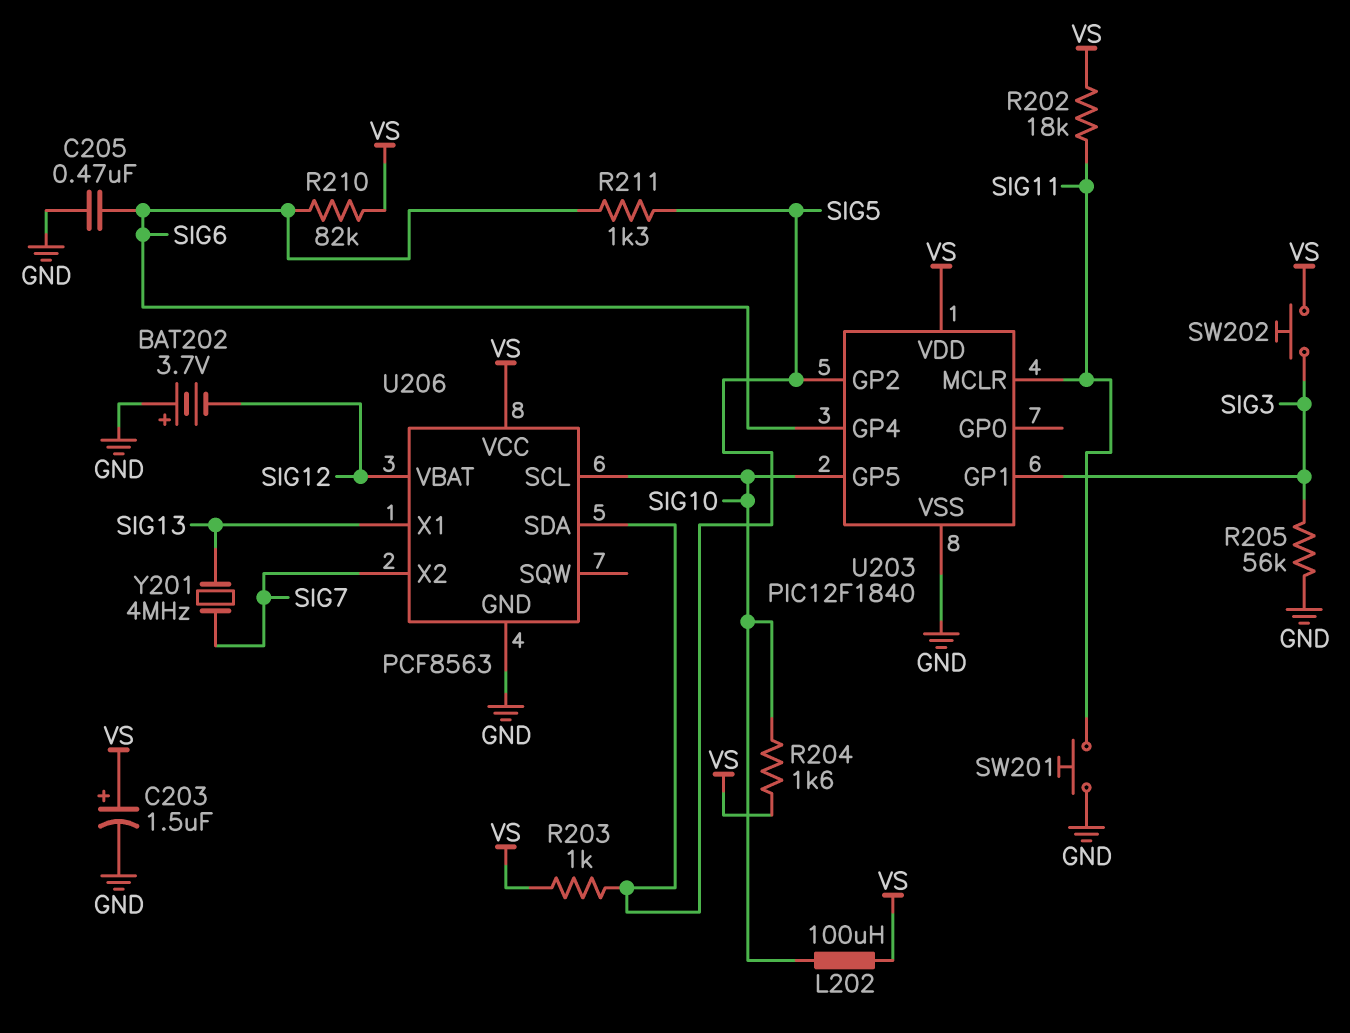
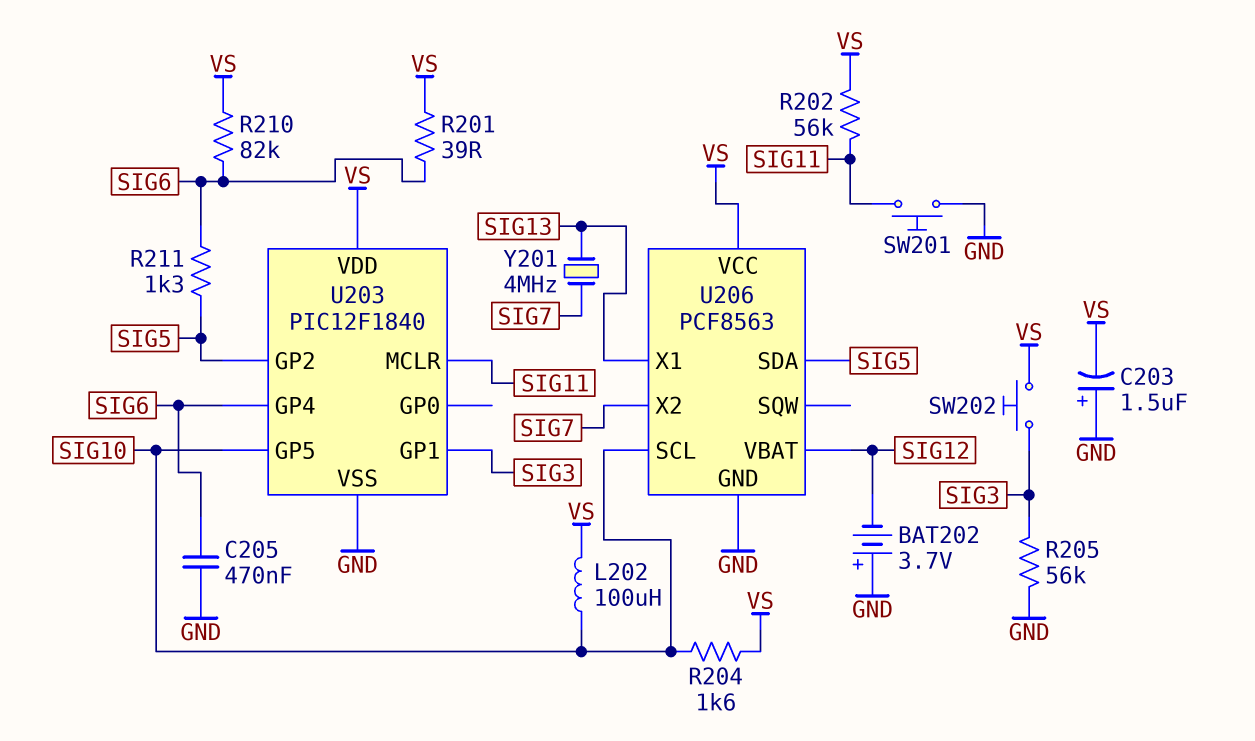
C203: 1.5uF (plus VS, minus GND) -> 1.5uF (plus GND, minus VS)
R201: none -> 39 (SIG6, VS)
R202: 18k (SIG11, VS) -> 56k (SIG11, VS)
R203: 1k (SIG5, VS) -> none

